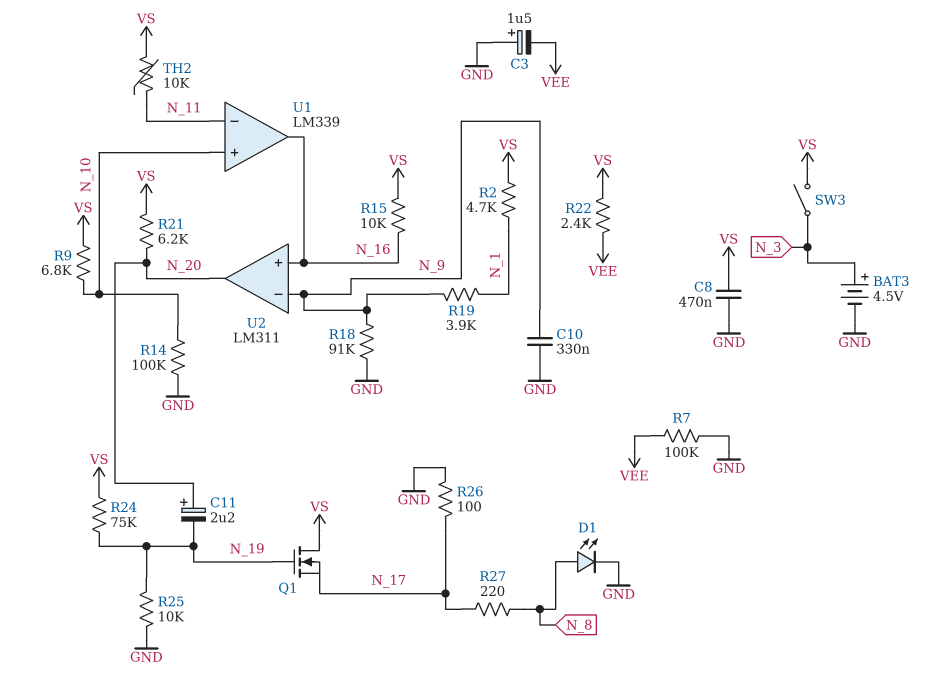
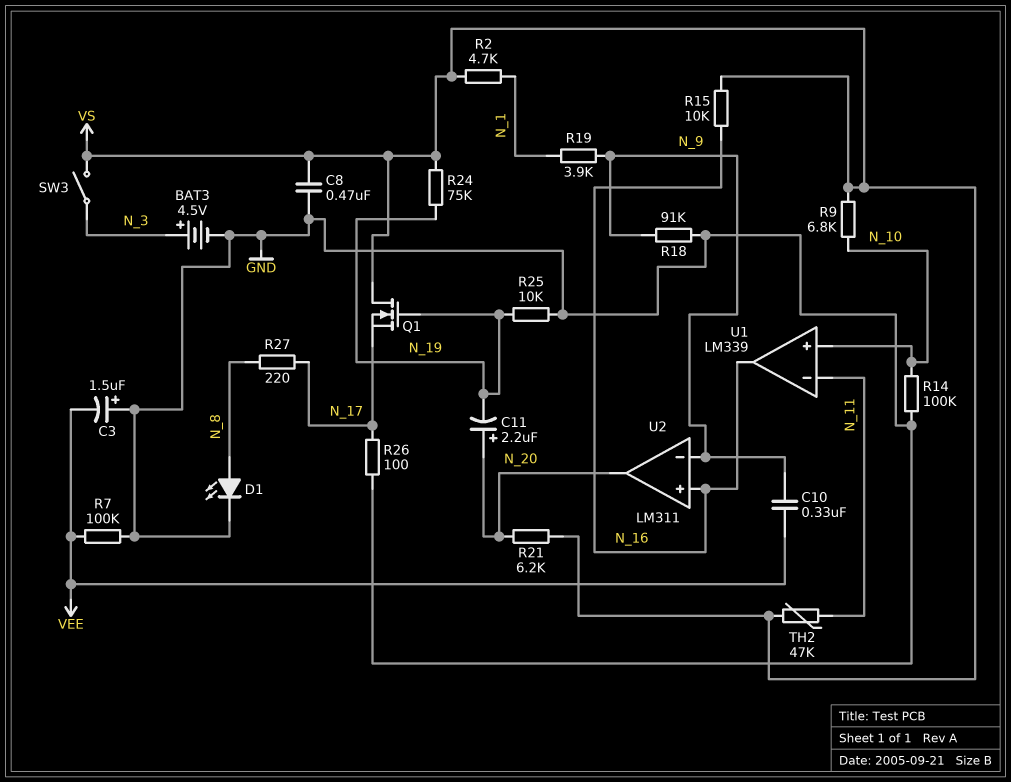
C10: 330nF (GND, N_9) -> 330nF (N_9, VEE)
R22: 2.4k (VEE, VS) -> none
TH2: 10k (N_11, VS) -> 47k (N_11, VS)

